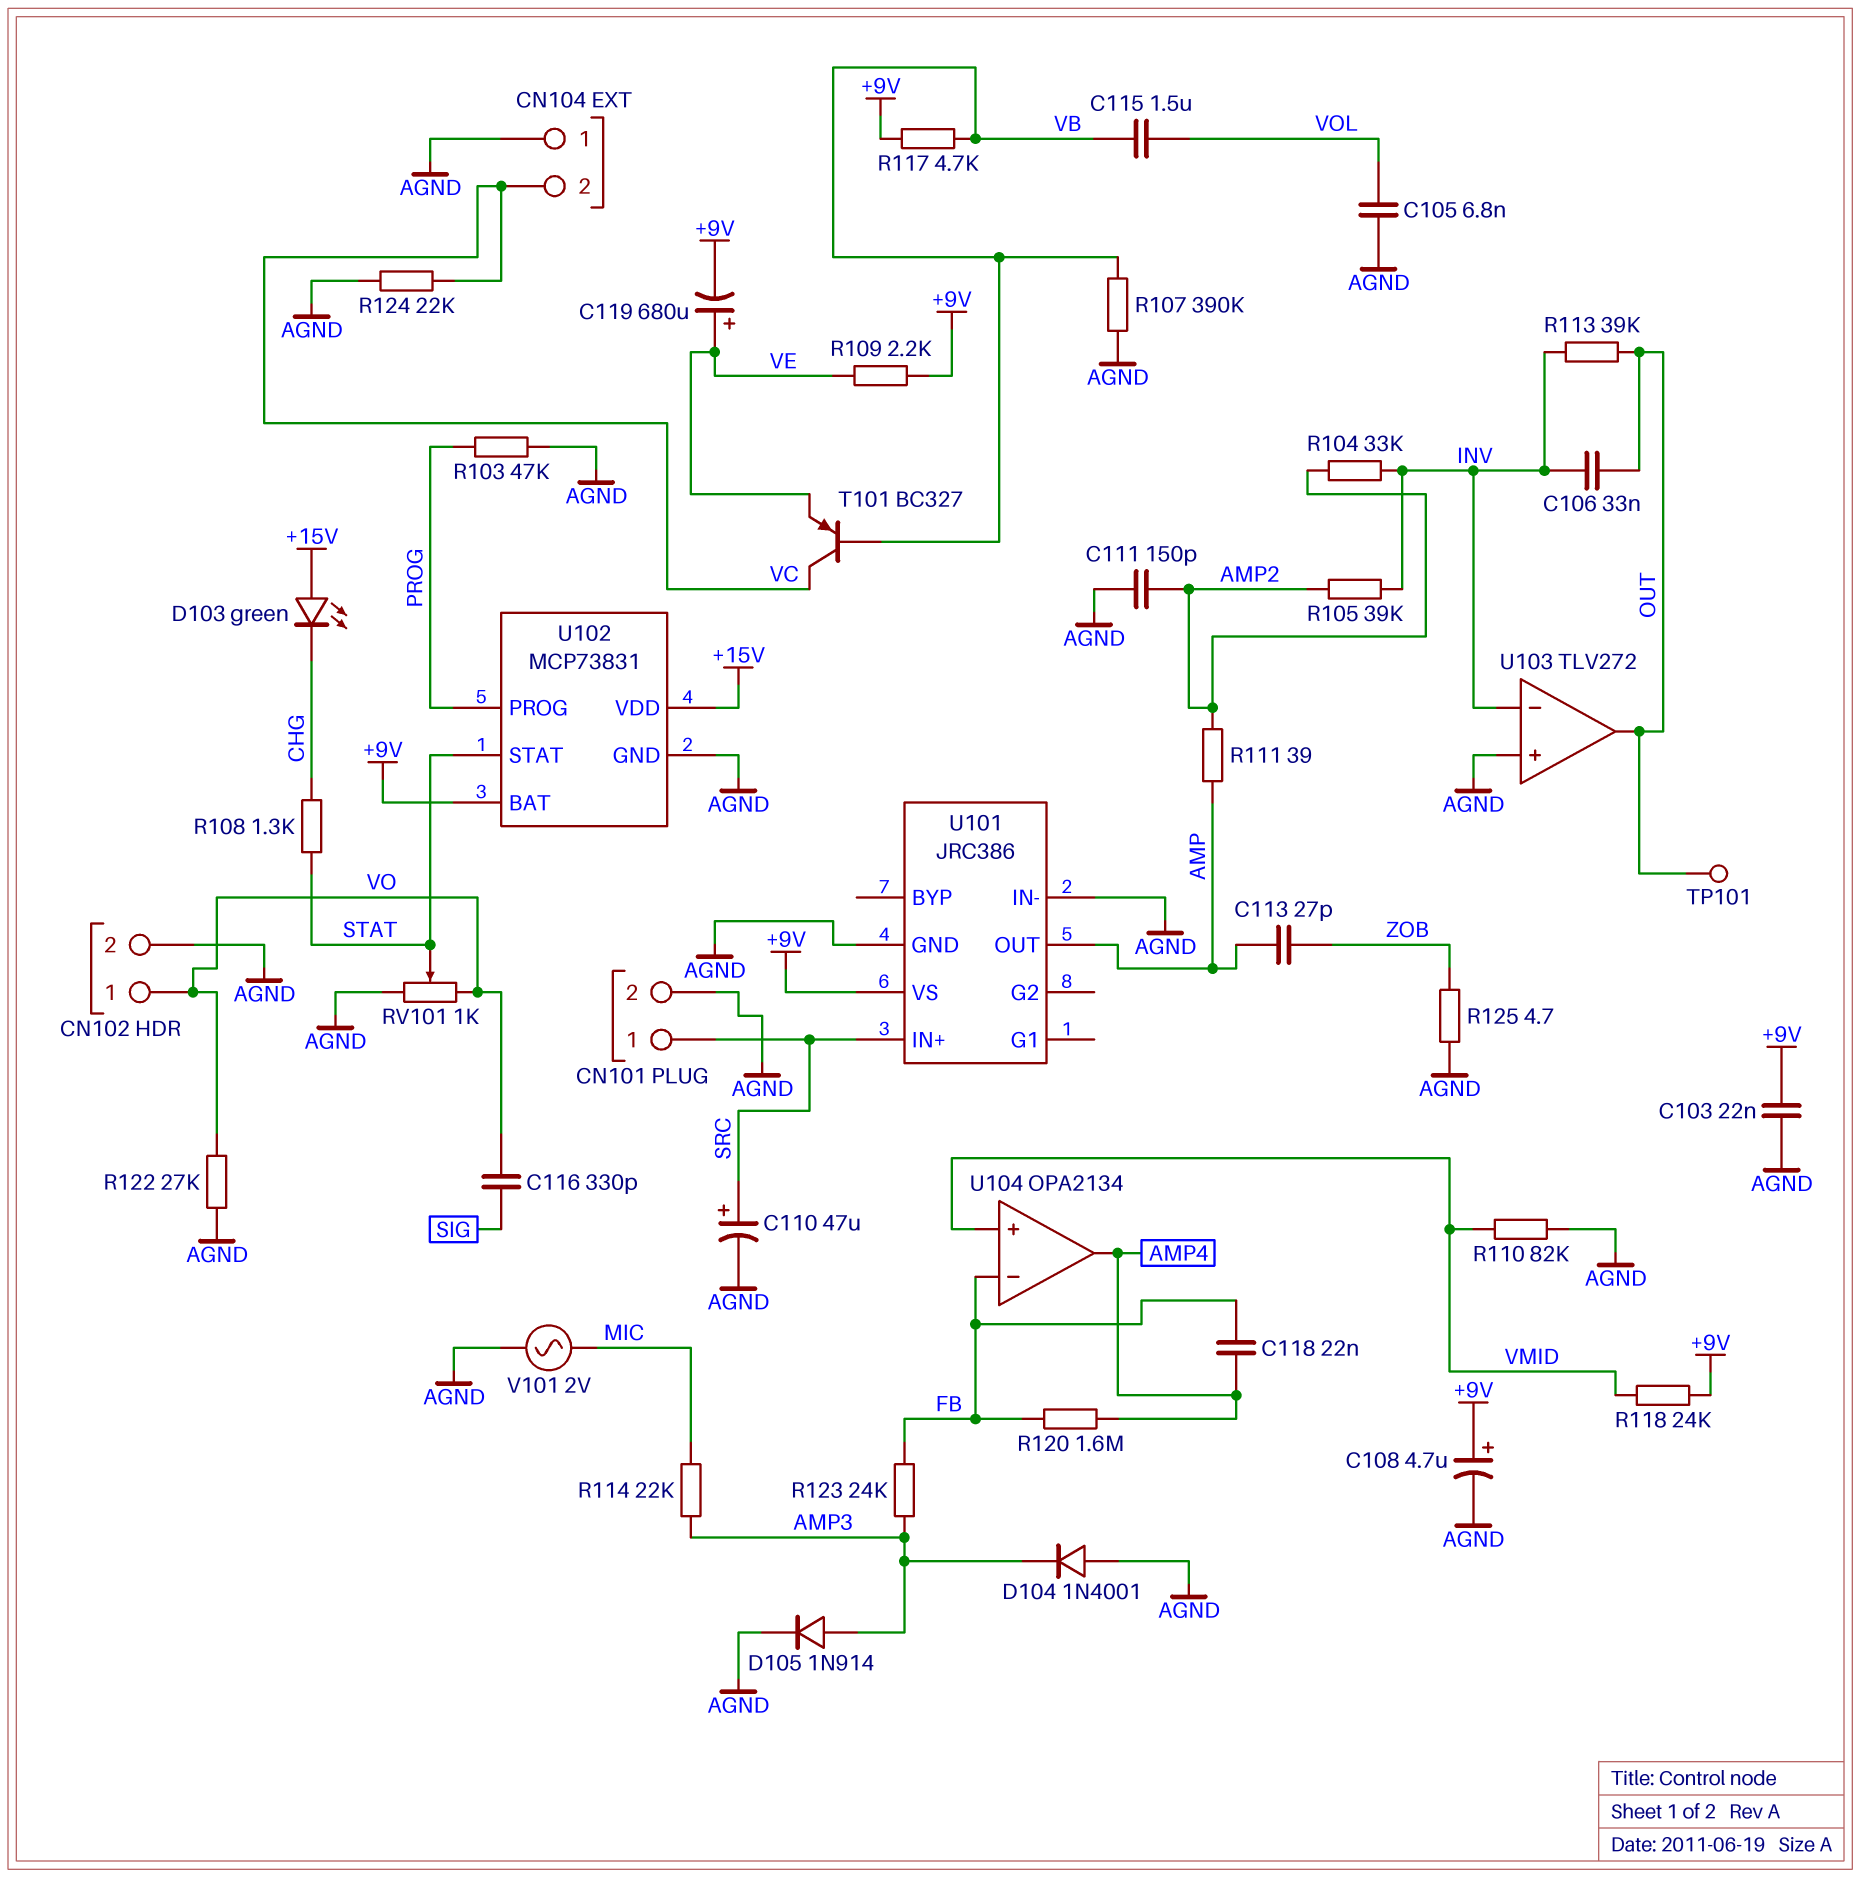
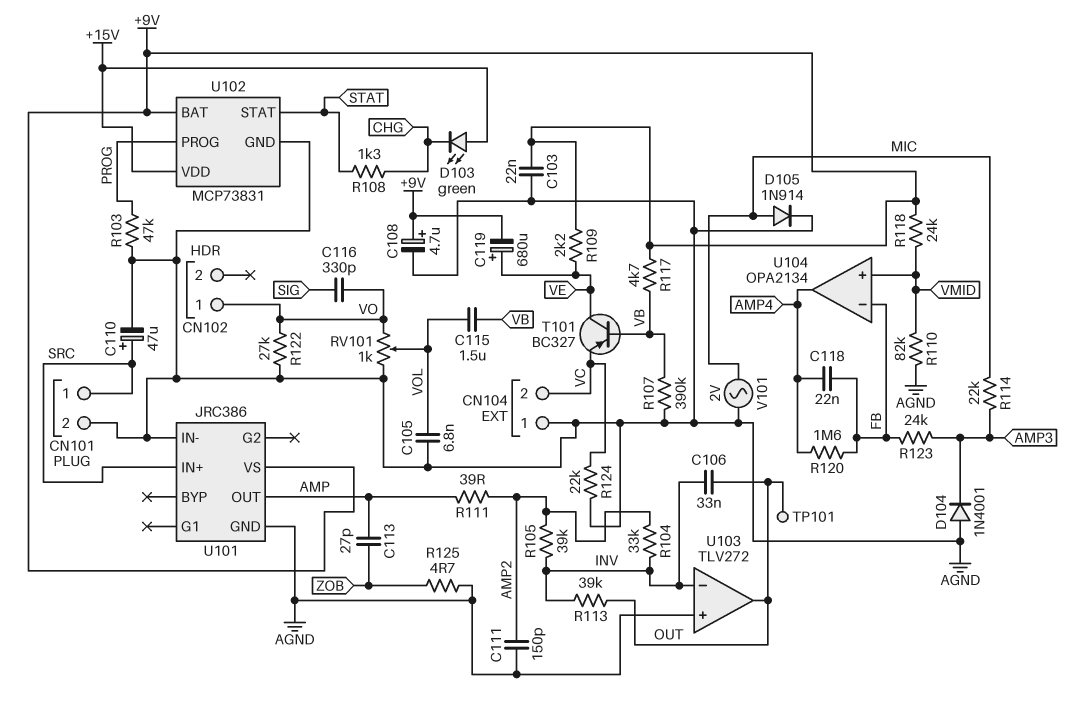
CN102 pin 2: AGND -> none
D105: diode 1N914 (A AMP3, K AGND) -> diode 1N914 (A MIC, K AGND)
RV101: 1k (AGND, VO, wiper STAT) -> 1k (AGND, VO, wiper VOL)
T101: PNP BC327 (B VB, C VC, E VE) -> PNP BC327 (B VB, C VE, E VC)

